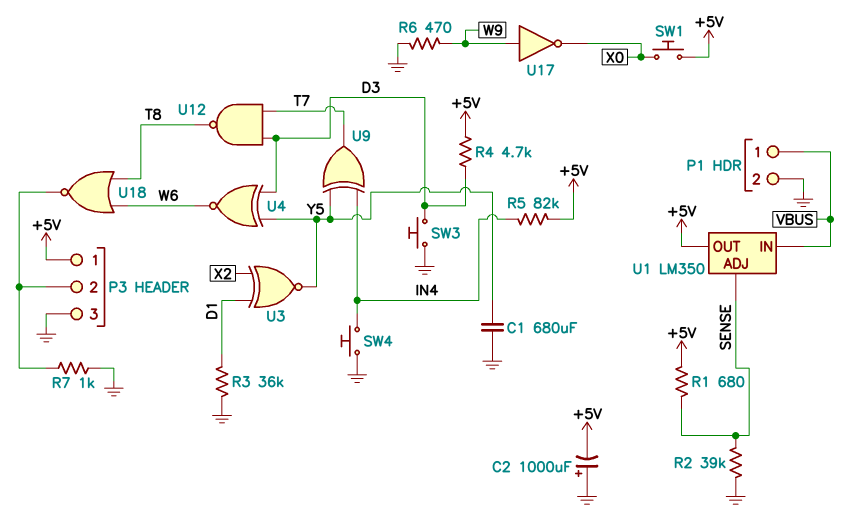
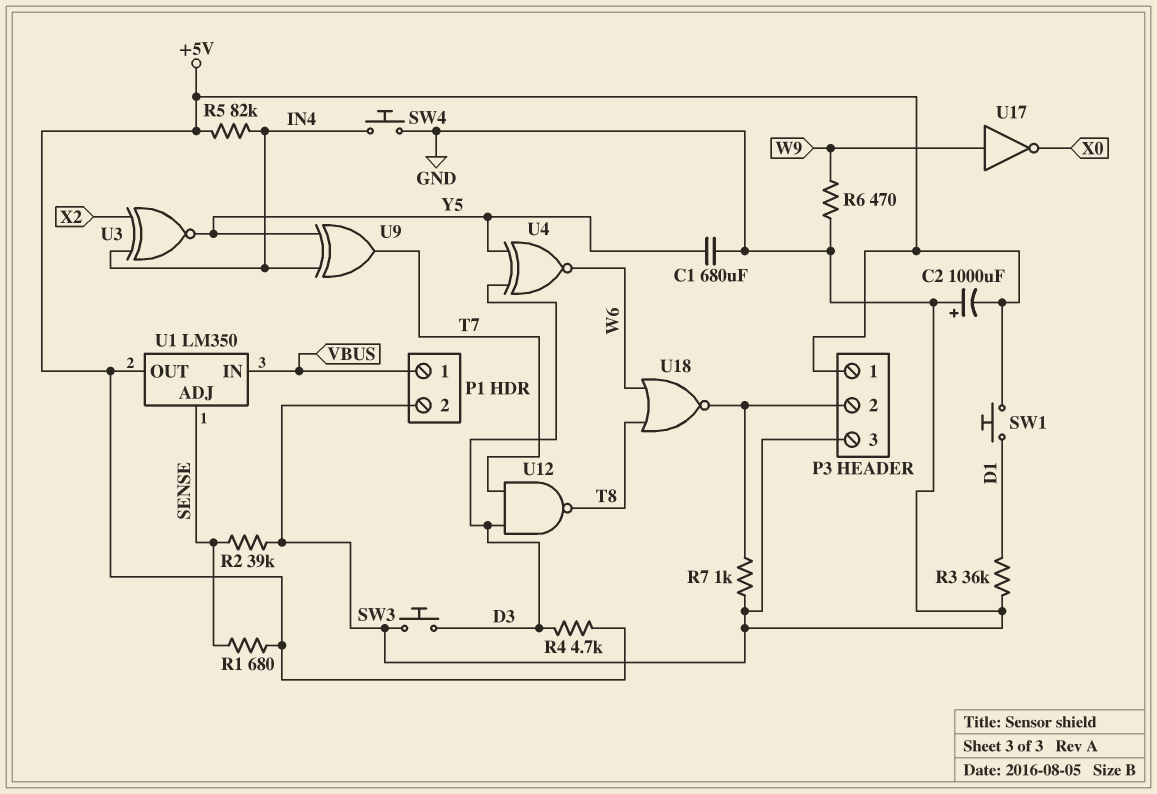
SW1: button (+5V, X0) -> button (+5V, D1)
U3: XNOR (in D1, in X2, out Y5) -> XNOR (in IN4, in X2, out Y5)

